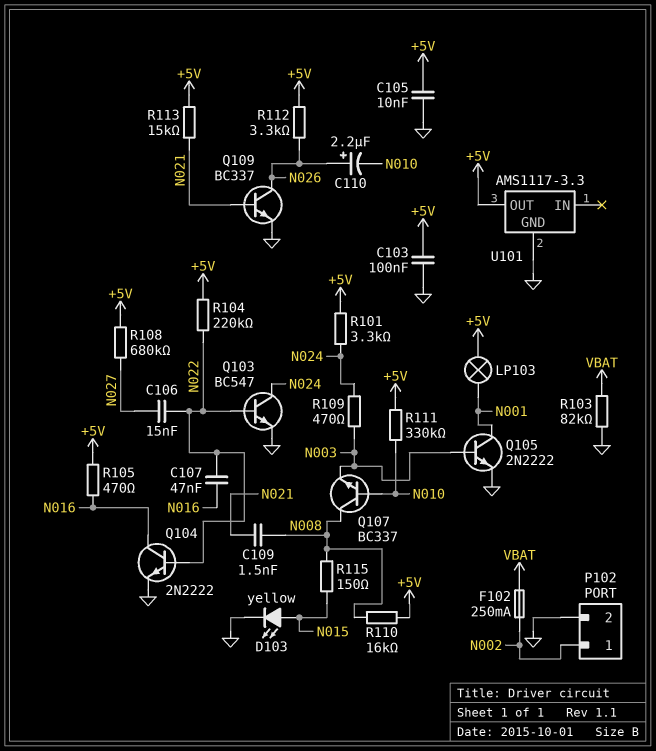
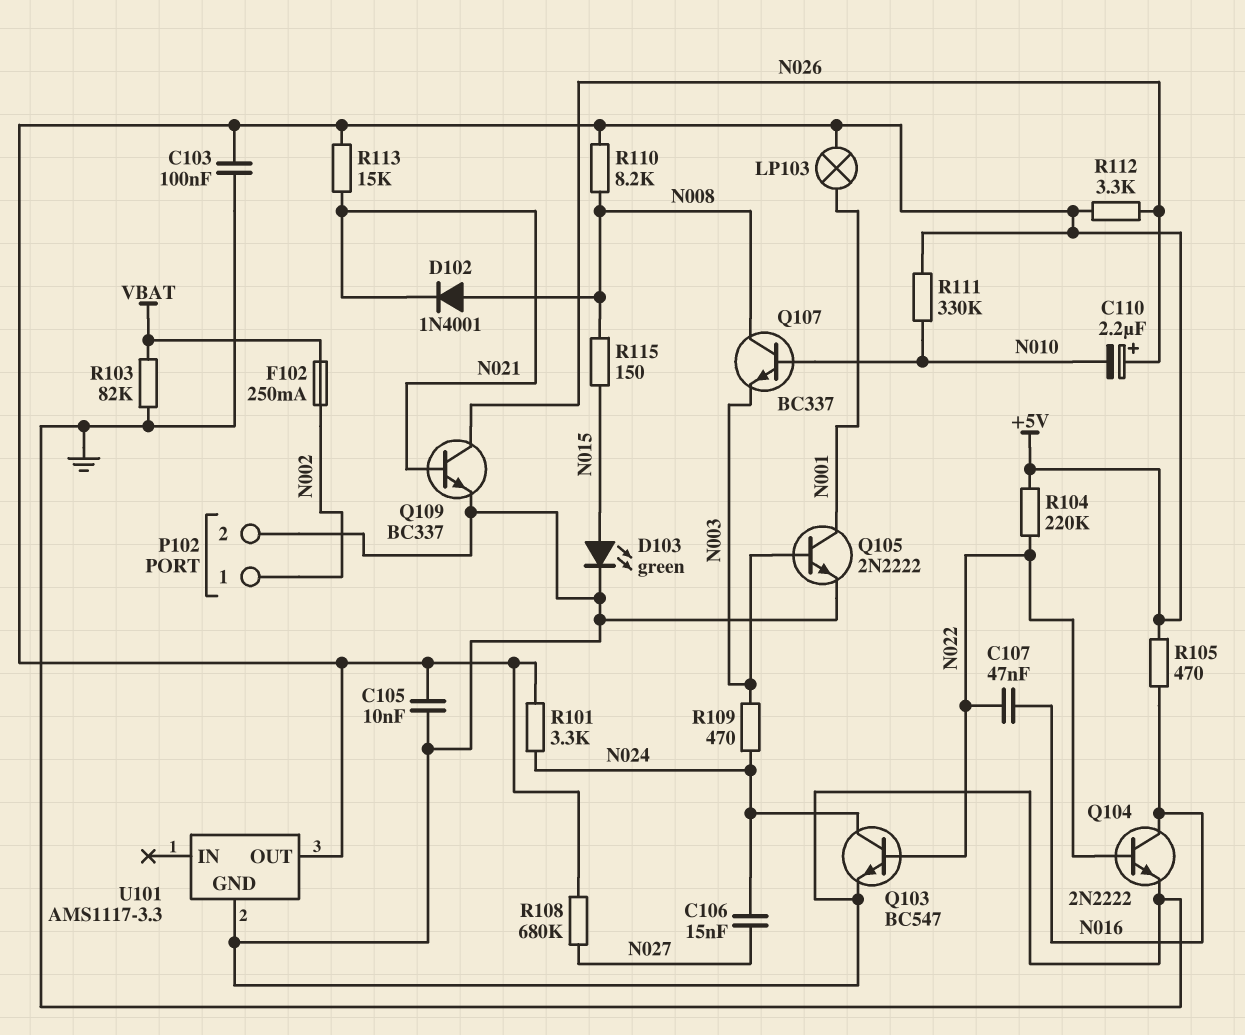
C106: 15nF (N022, N027) -> 15nF (N024, N027)
C109: 1.5nF (N008, N021) -> none
D102: none -> diode 1N4001 (A N008, K N021)
D103: LED yellow (A N015, K GND) -> LED green (A N015, K GND)
R110: 16k (+5V, N008) -> 8.2k (+5V, N008)

